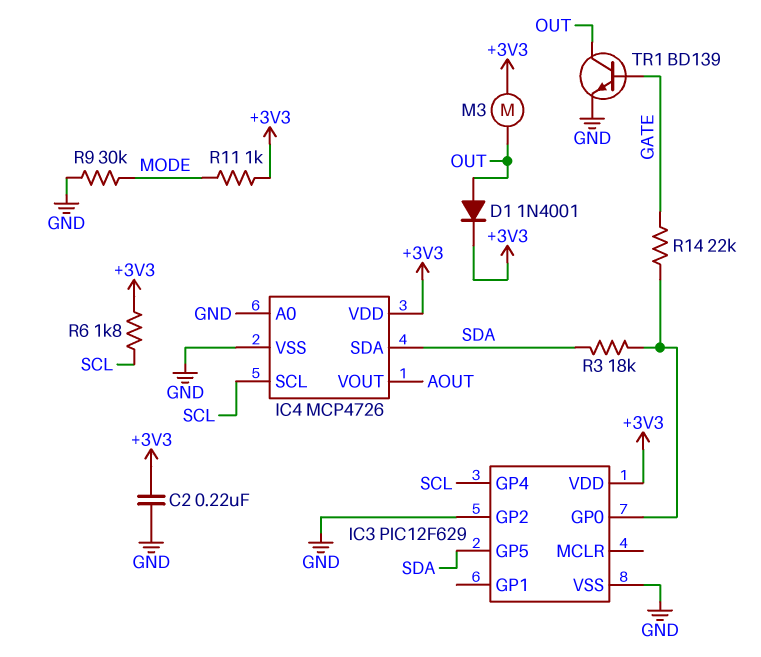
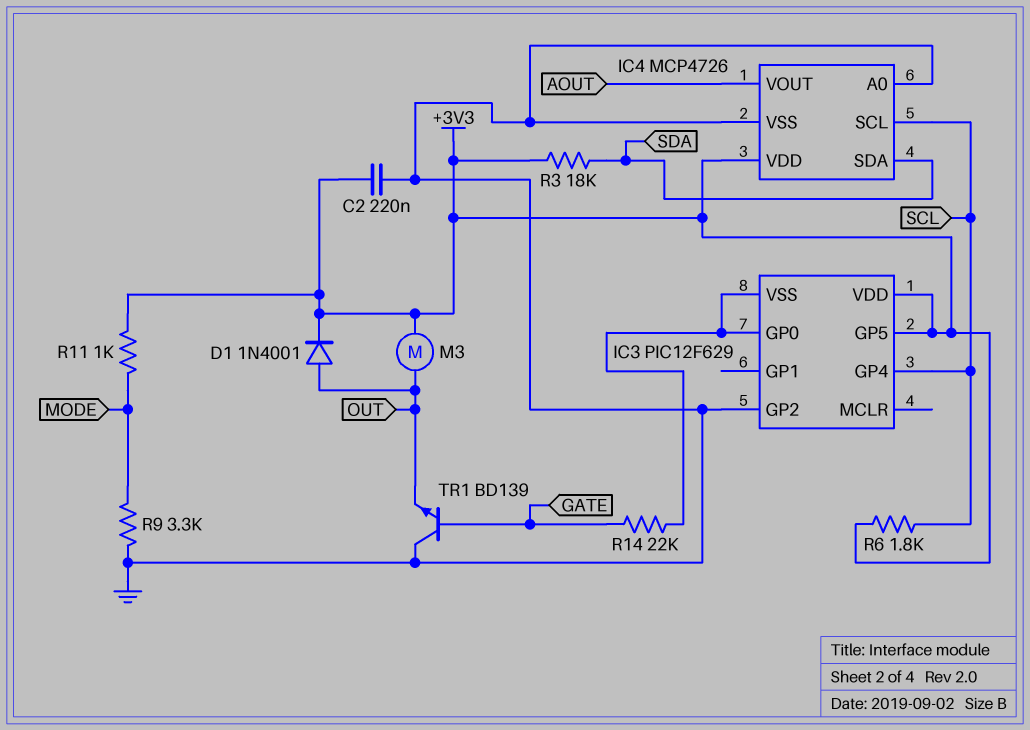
IC3 pin GP5: SDA -> +3V3
IC3 pin VSS: GND -> IC3/GP0
R3: 18k (IC3/GP0, SDA) -> 18k (+3V3, SDA)
R9: 30k (GND, MODE) -> 3.3k (GND, MODE)
TR1: NPN BD139 (B GATE, C OUT, E GND) -> NPN BD139 (B GATE, C GND, E OUT)

